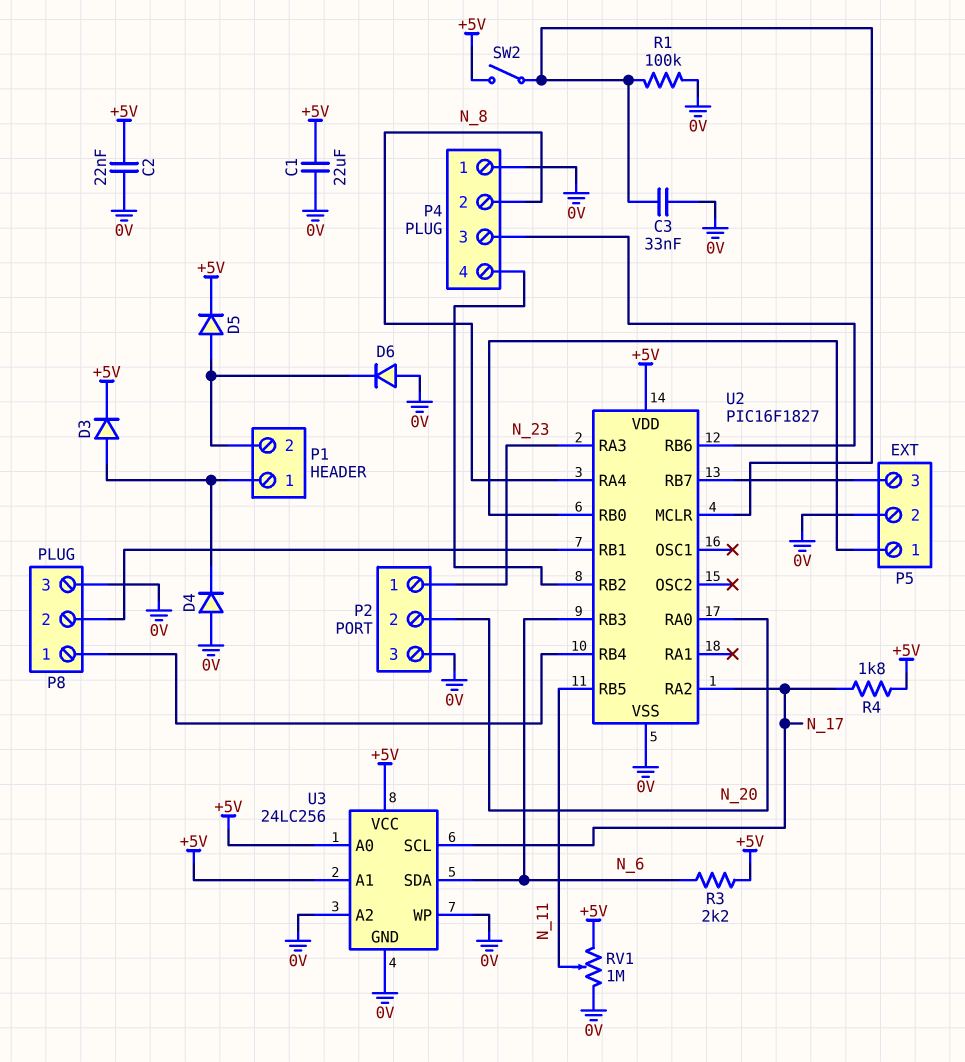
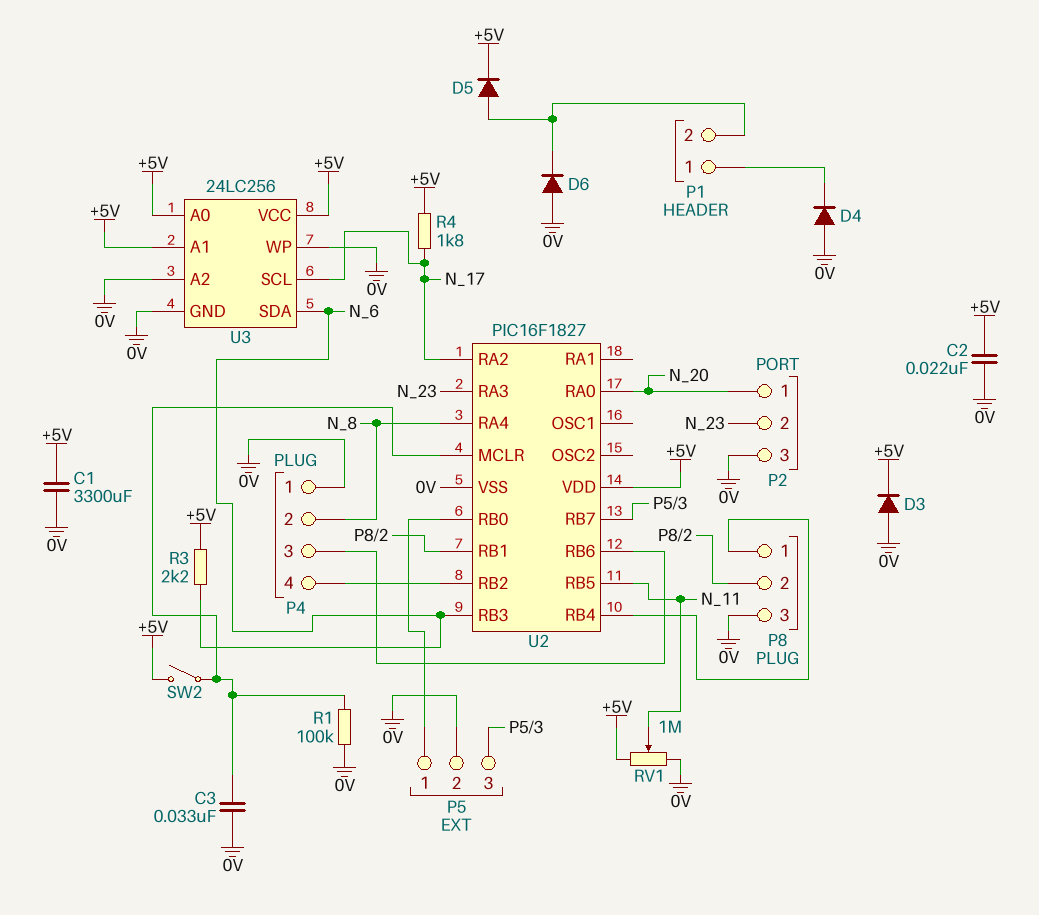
C1: 22uF (+5V, 0V) -> 3300uF (+5V, 0V)
D3: diode (A P1/1, K +5V) -> diode (A 0V, K +5V)
P2 pin 1: N_23 -> N_20
P2 pin 2: N_20 -> N_23

